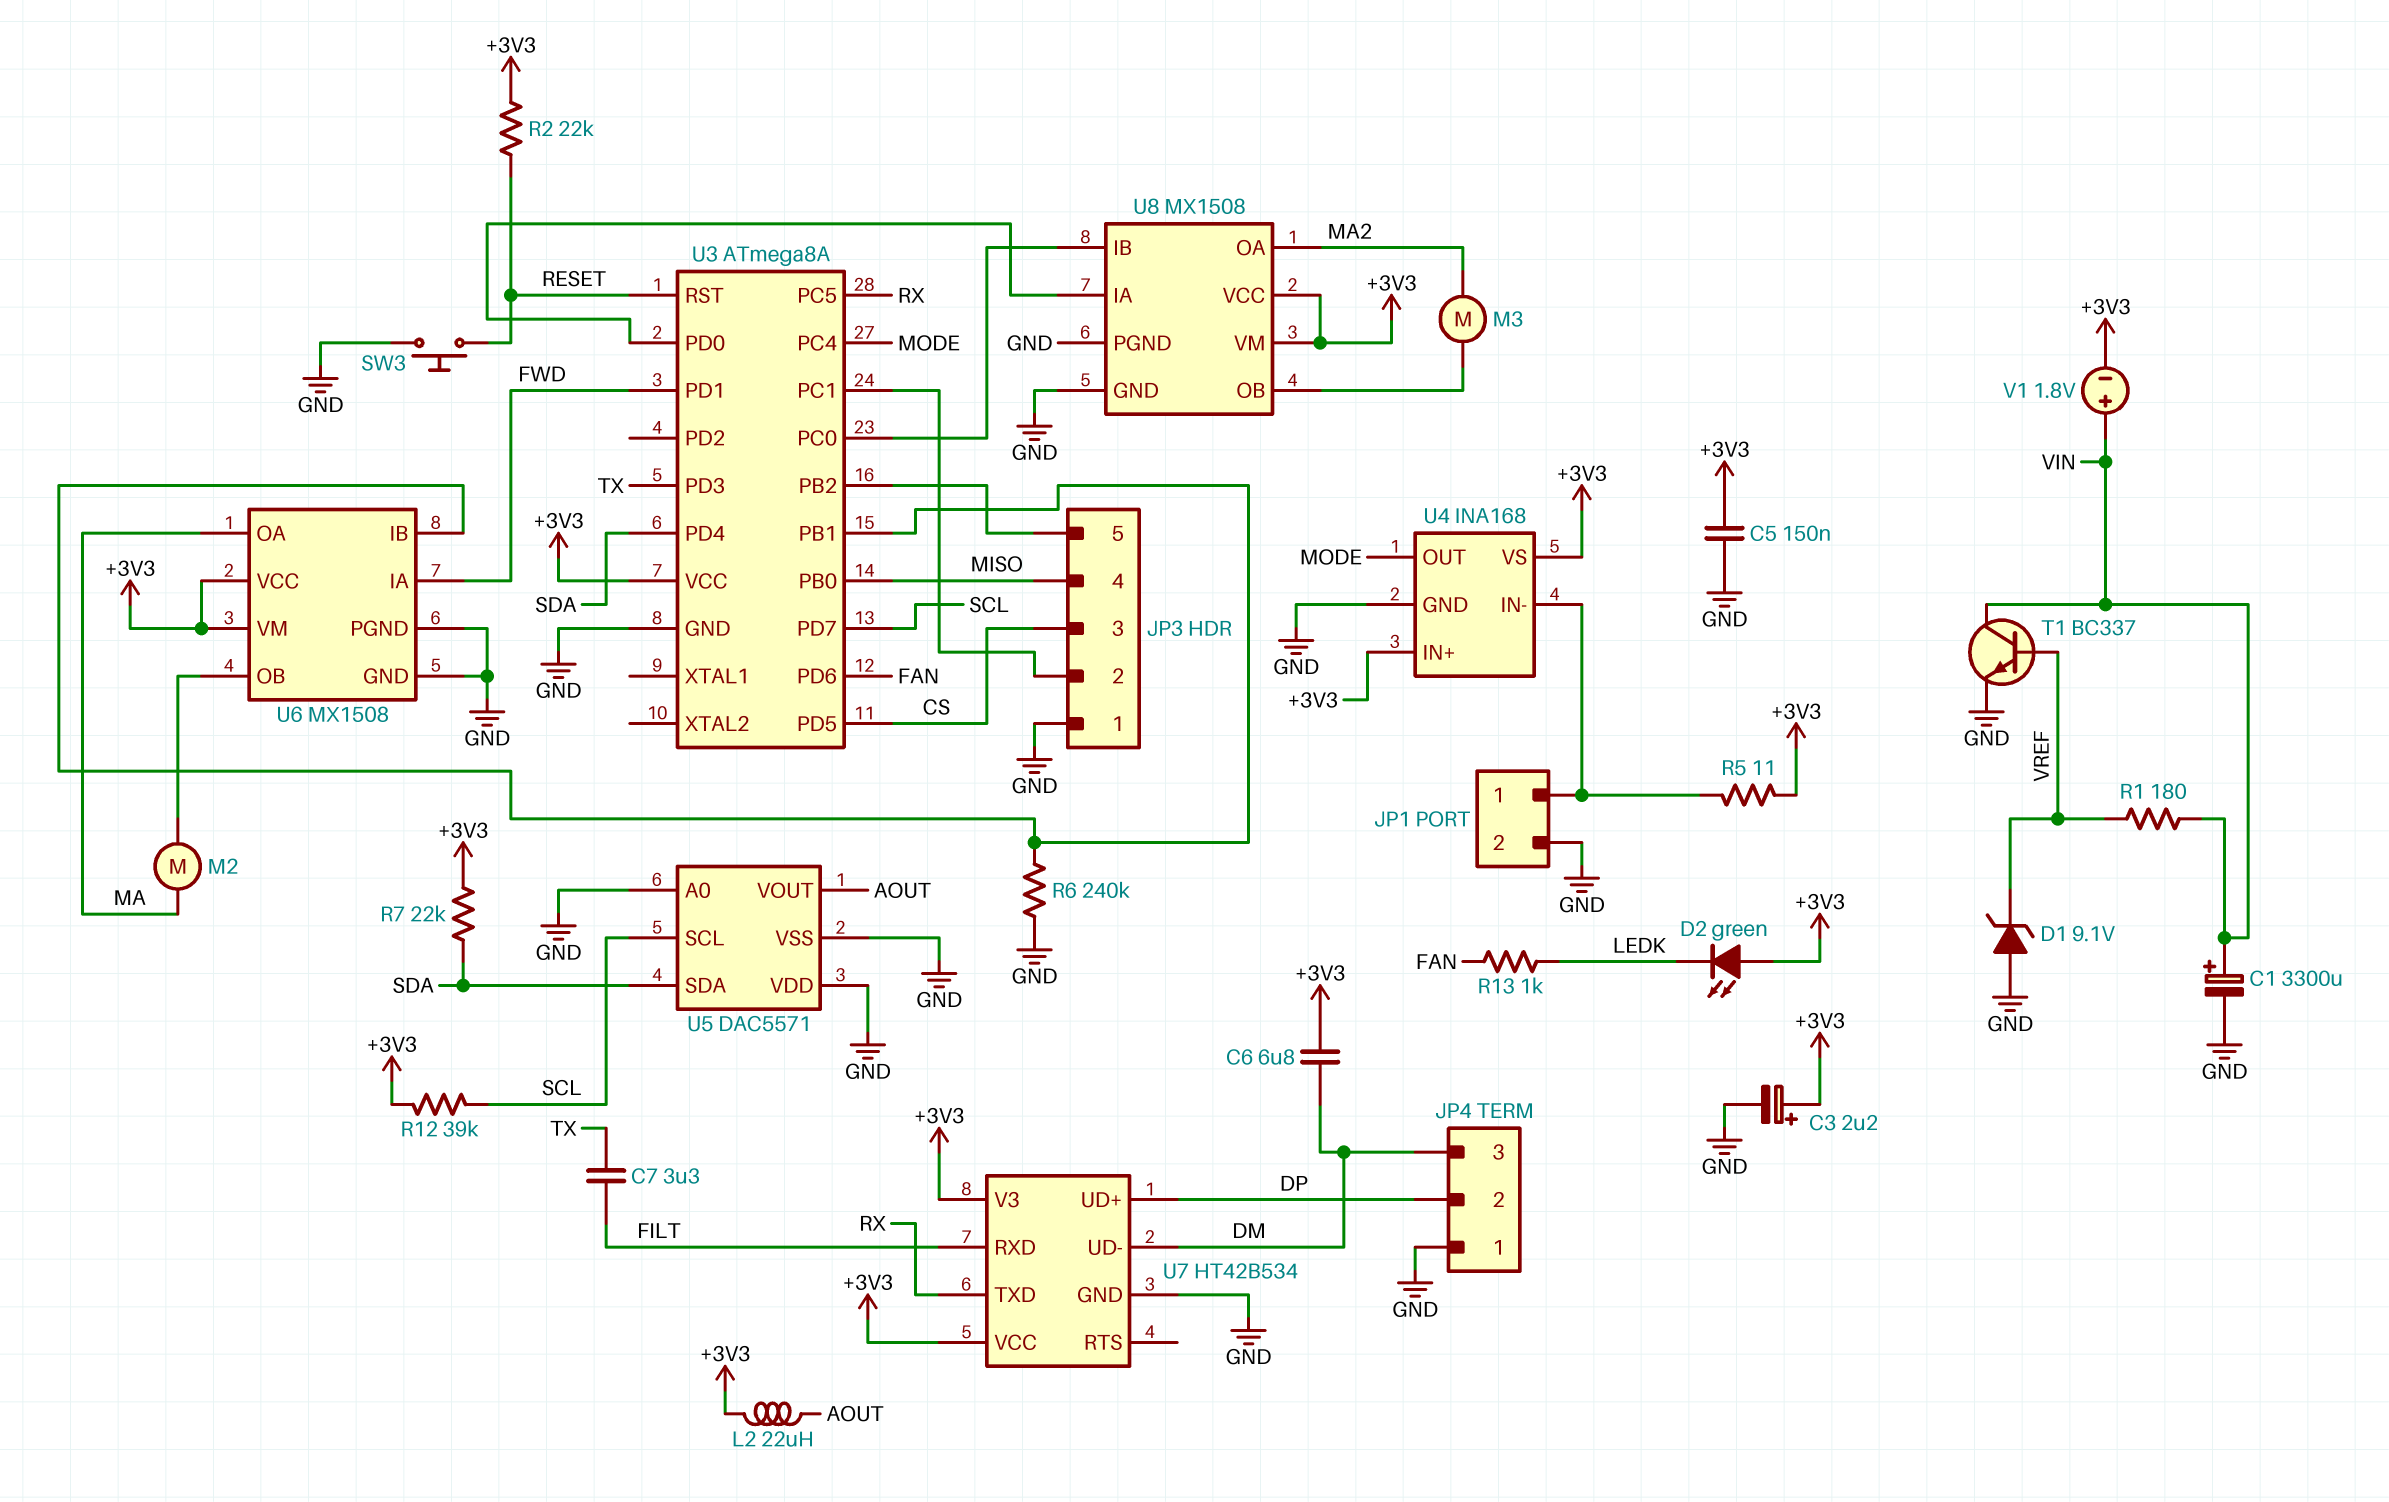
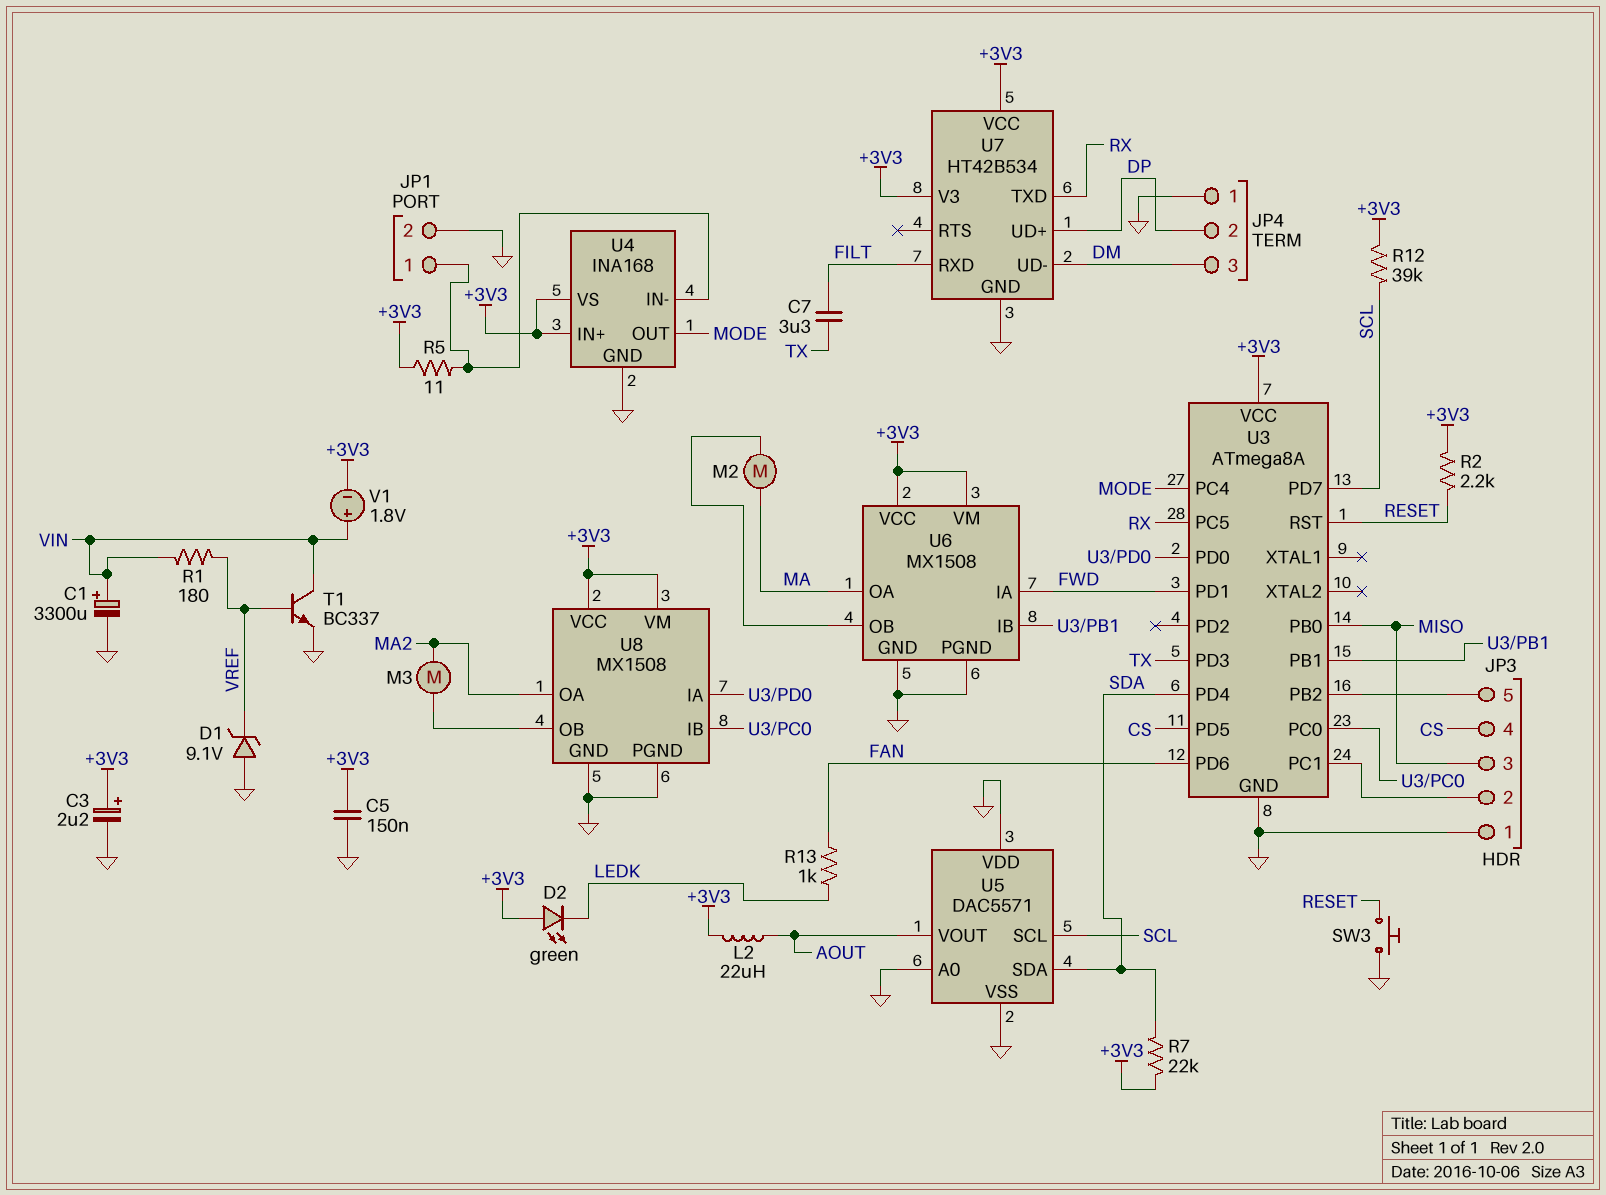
C6: 6.8uF (+3V3, DM) -> none
JP3 pin 3: CS -> MISO
JP3 pin 4: MISO -> CS
R2: 22k (+3V3, RESET) -> 2.2k (+3V3, RESET)
R6: 240k (GND, U3/PB1) -> none

